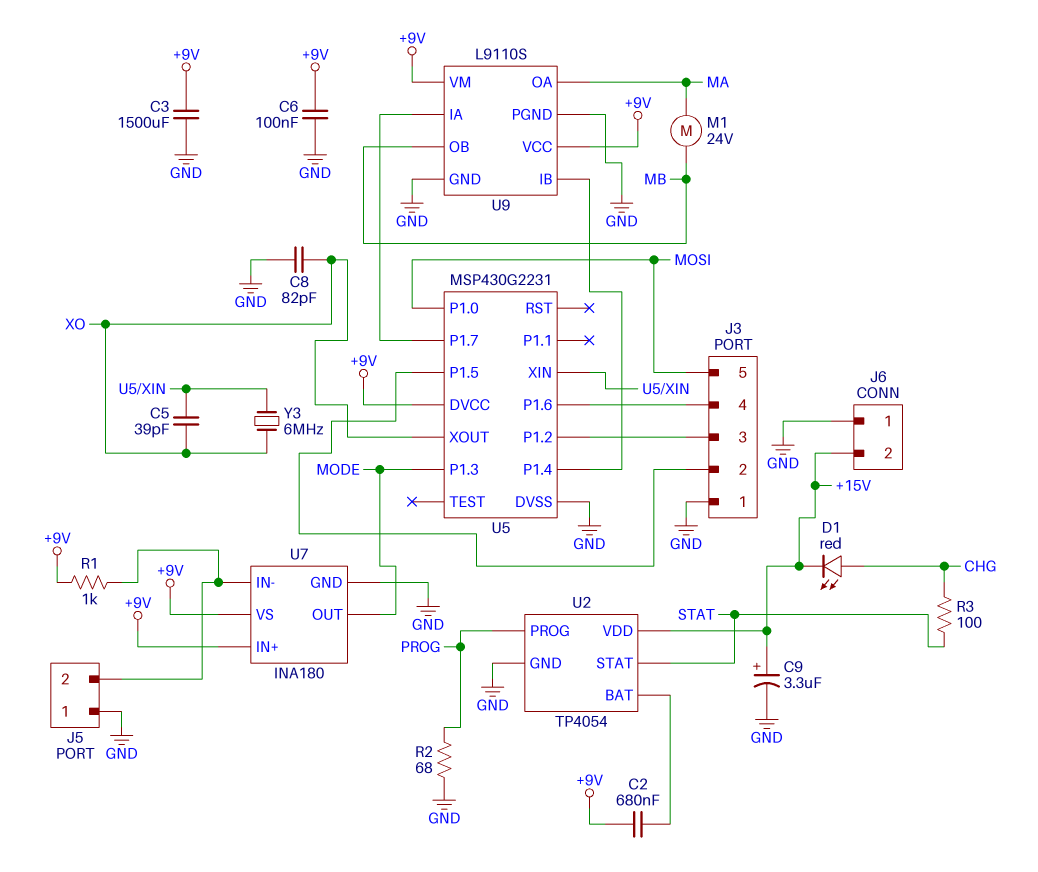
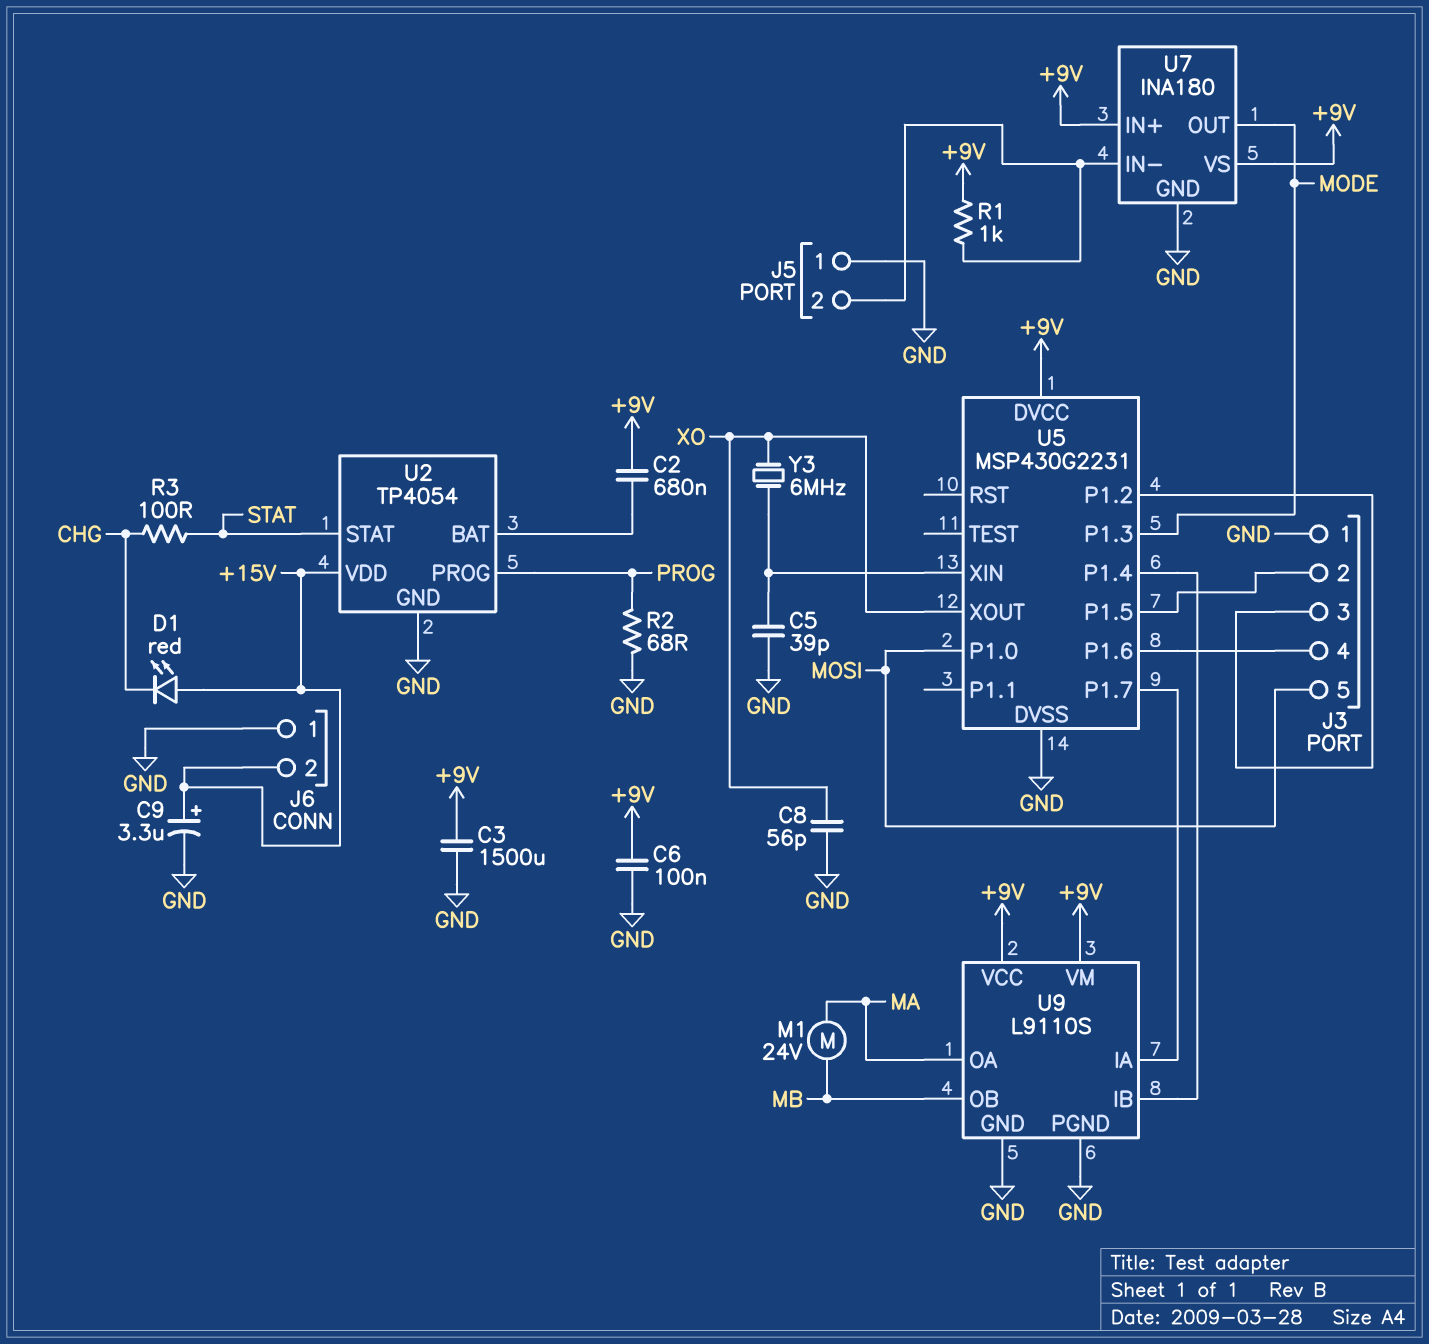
C5: 39pF (U5/XIN, XO) -> 39pF (GND, U5/XIN)
C8: 82pF (GND, XO) -> 56pF (GND, XO)
D1: LED red (A CHG, K +15V) -> LED red (A +15V, K CHG)

